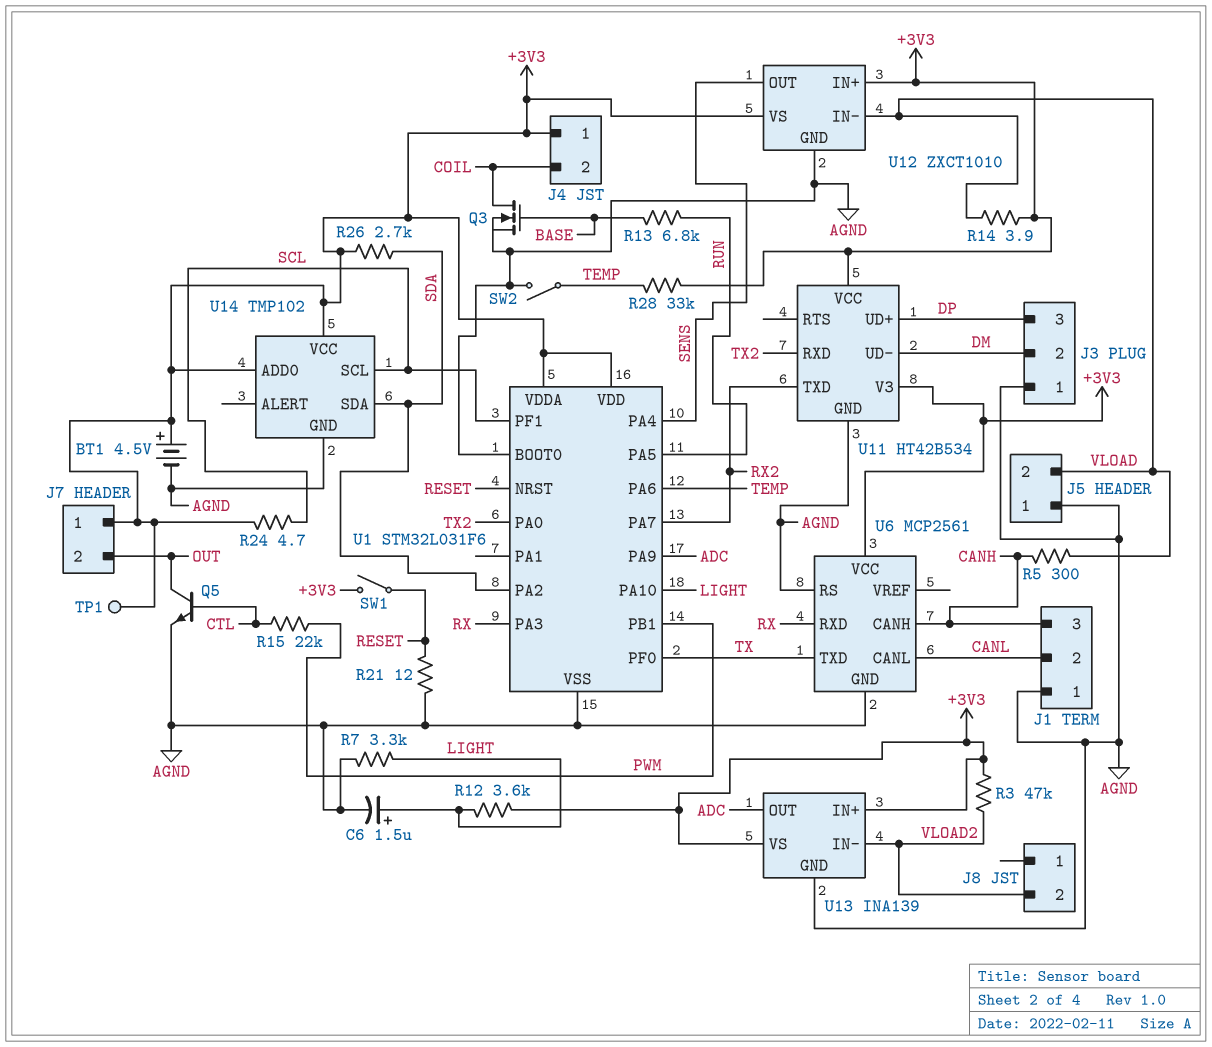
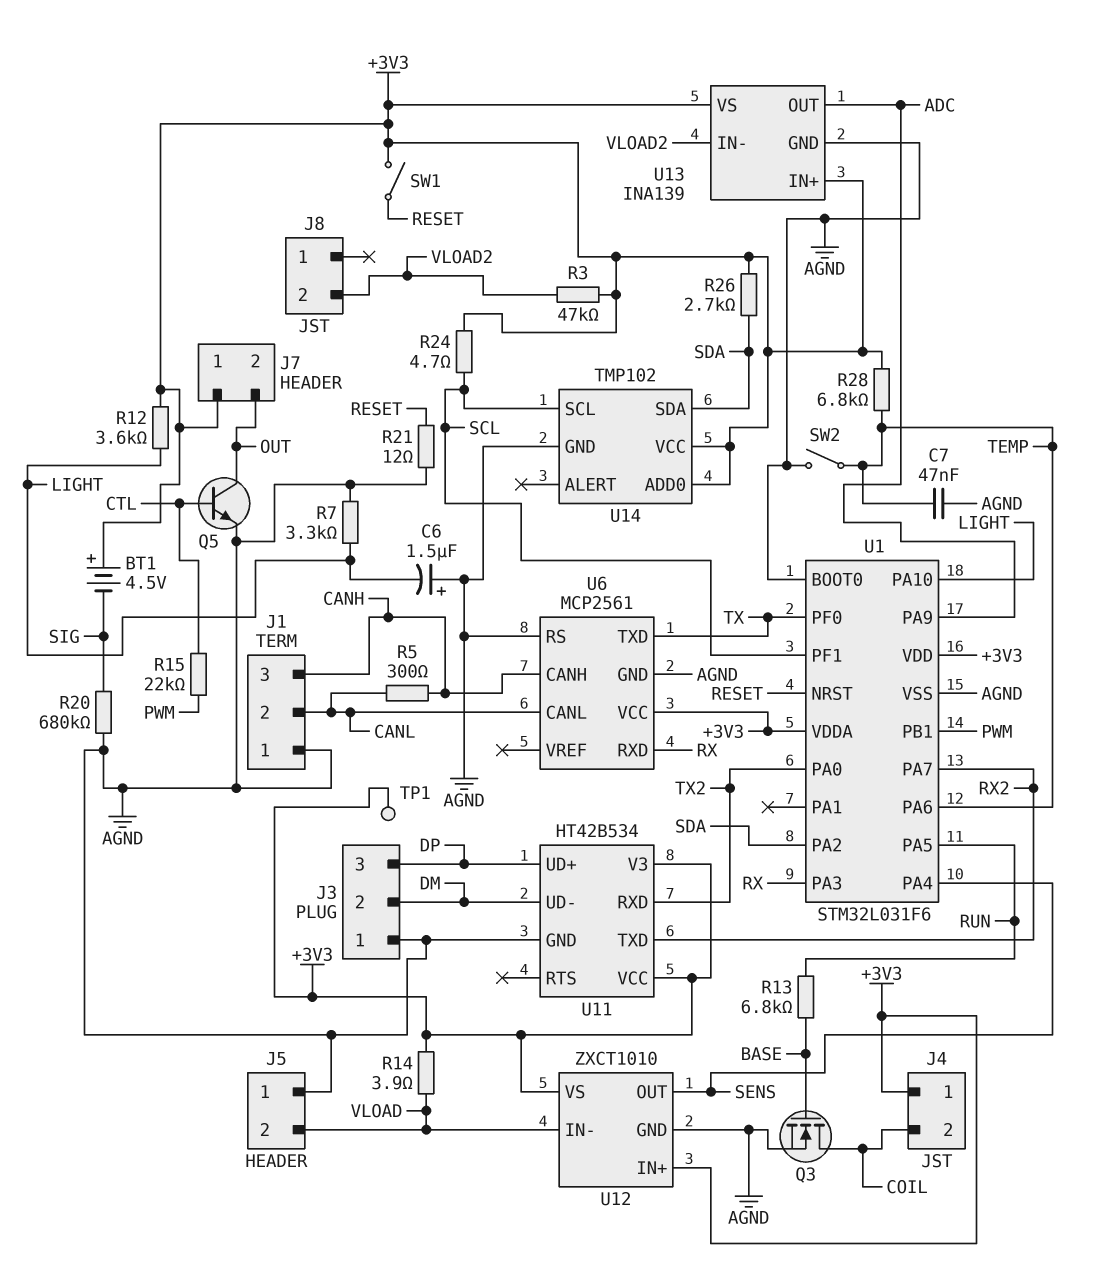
BT1: 4.5V (plus +3V3, minus AGND) -> 4.5V (plus +3V3, minus SIG)
C6: 1.5uF (plus LIGHT, minus AGND) -> 1.5uF (plus AGND, minus LIGHT)
C7: none -> 47nF (AGND, TEMP)
R5: 300 (CANH, VLOAD) -> 300 (CANH, CANL)
R20: none -> 680k (AGND, SIG)
R28: 33k (+3V3, TEMP) -> 6.8k (+3V3, TEMP)

